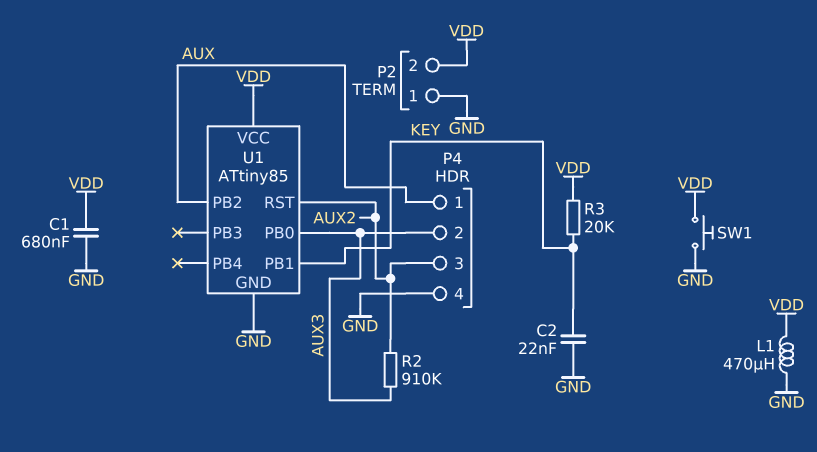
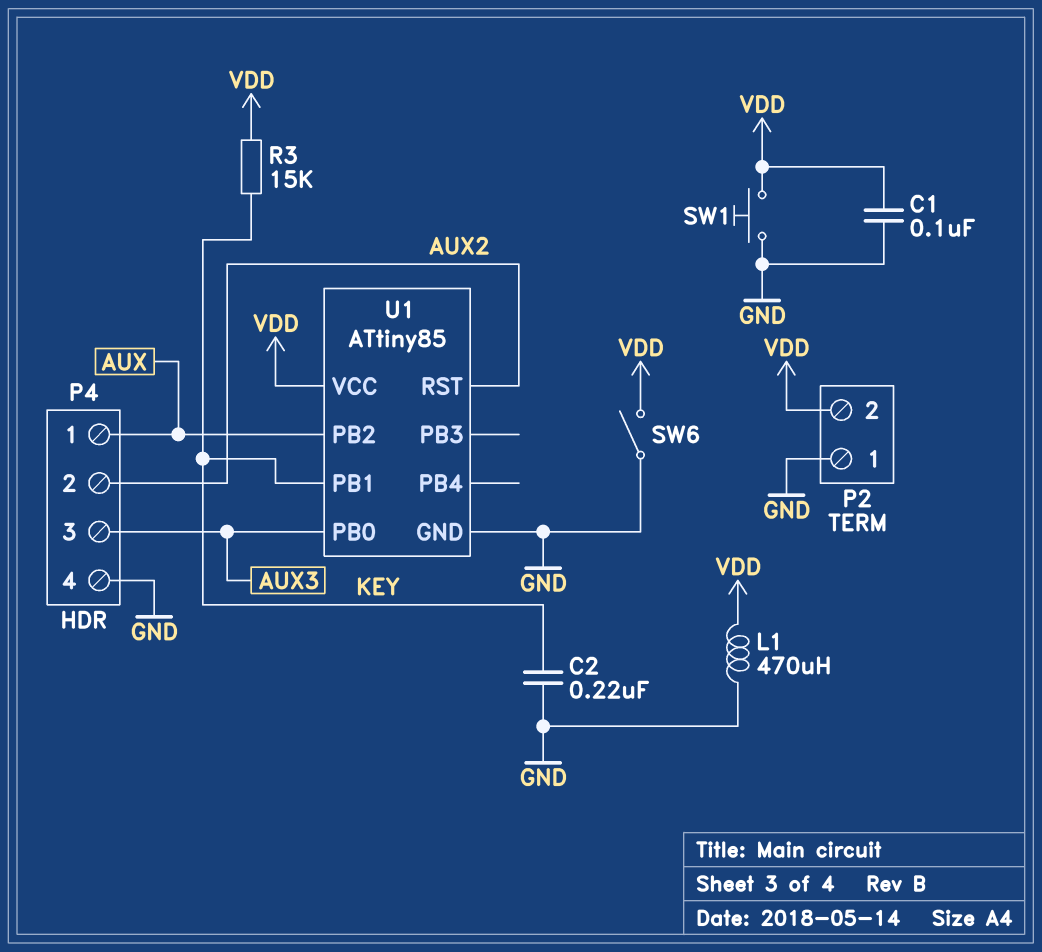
C1: 680nF (GND, VDD) -> 100nF (GND, VDD)
C2: 22nF (GND, KEY) -> 220nF (GND, KEY)
P4 pin 2: AUX3 -> AUX2
P4 pin 3: AUX2 -> AUX3
R2: 910k (AUX2, AUX3) -> none
R3: 20k (KEY, VDD) -> 15k (KEY, VDD)
SW6: none -> switch (GND, VDD)

